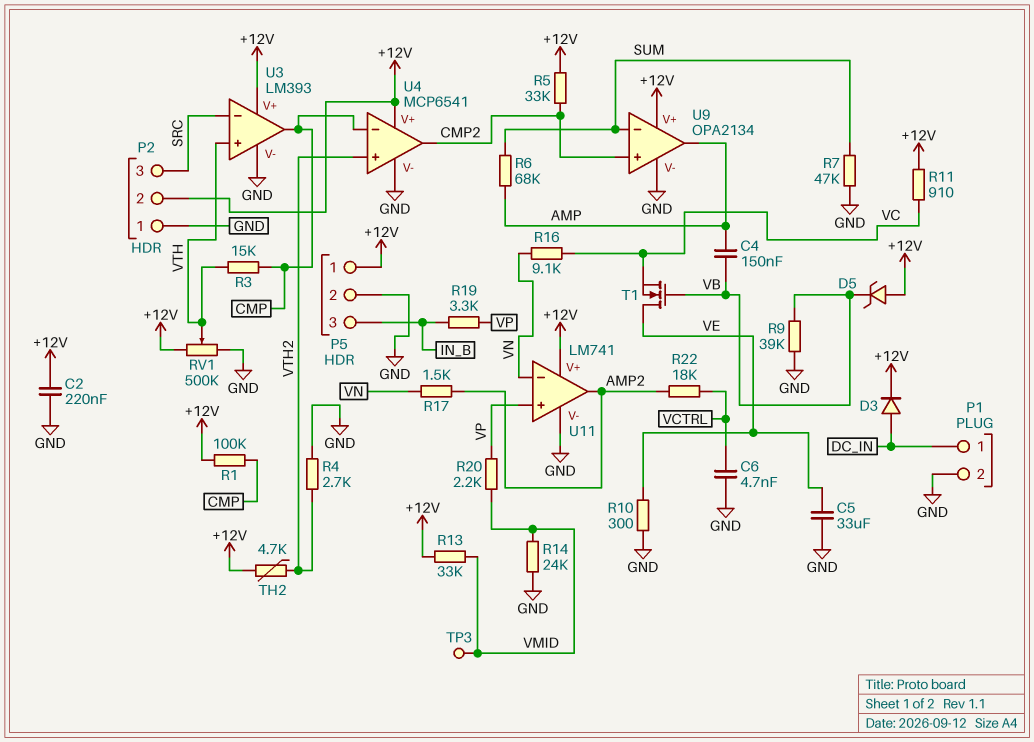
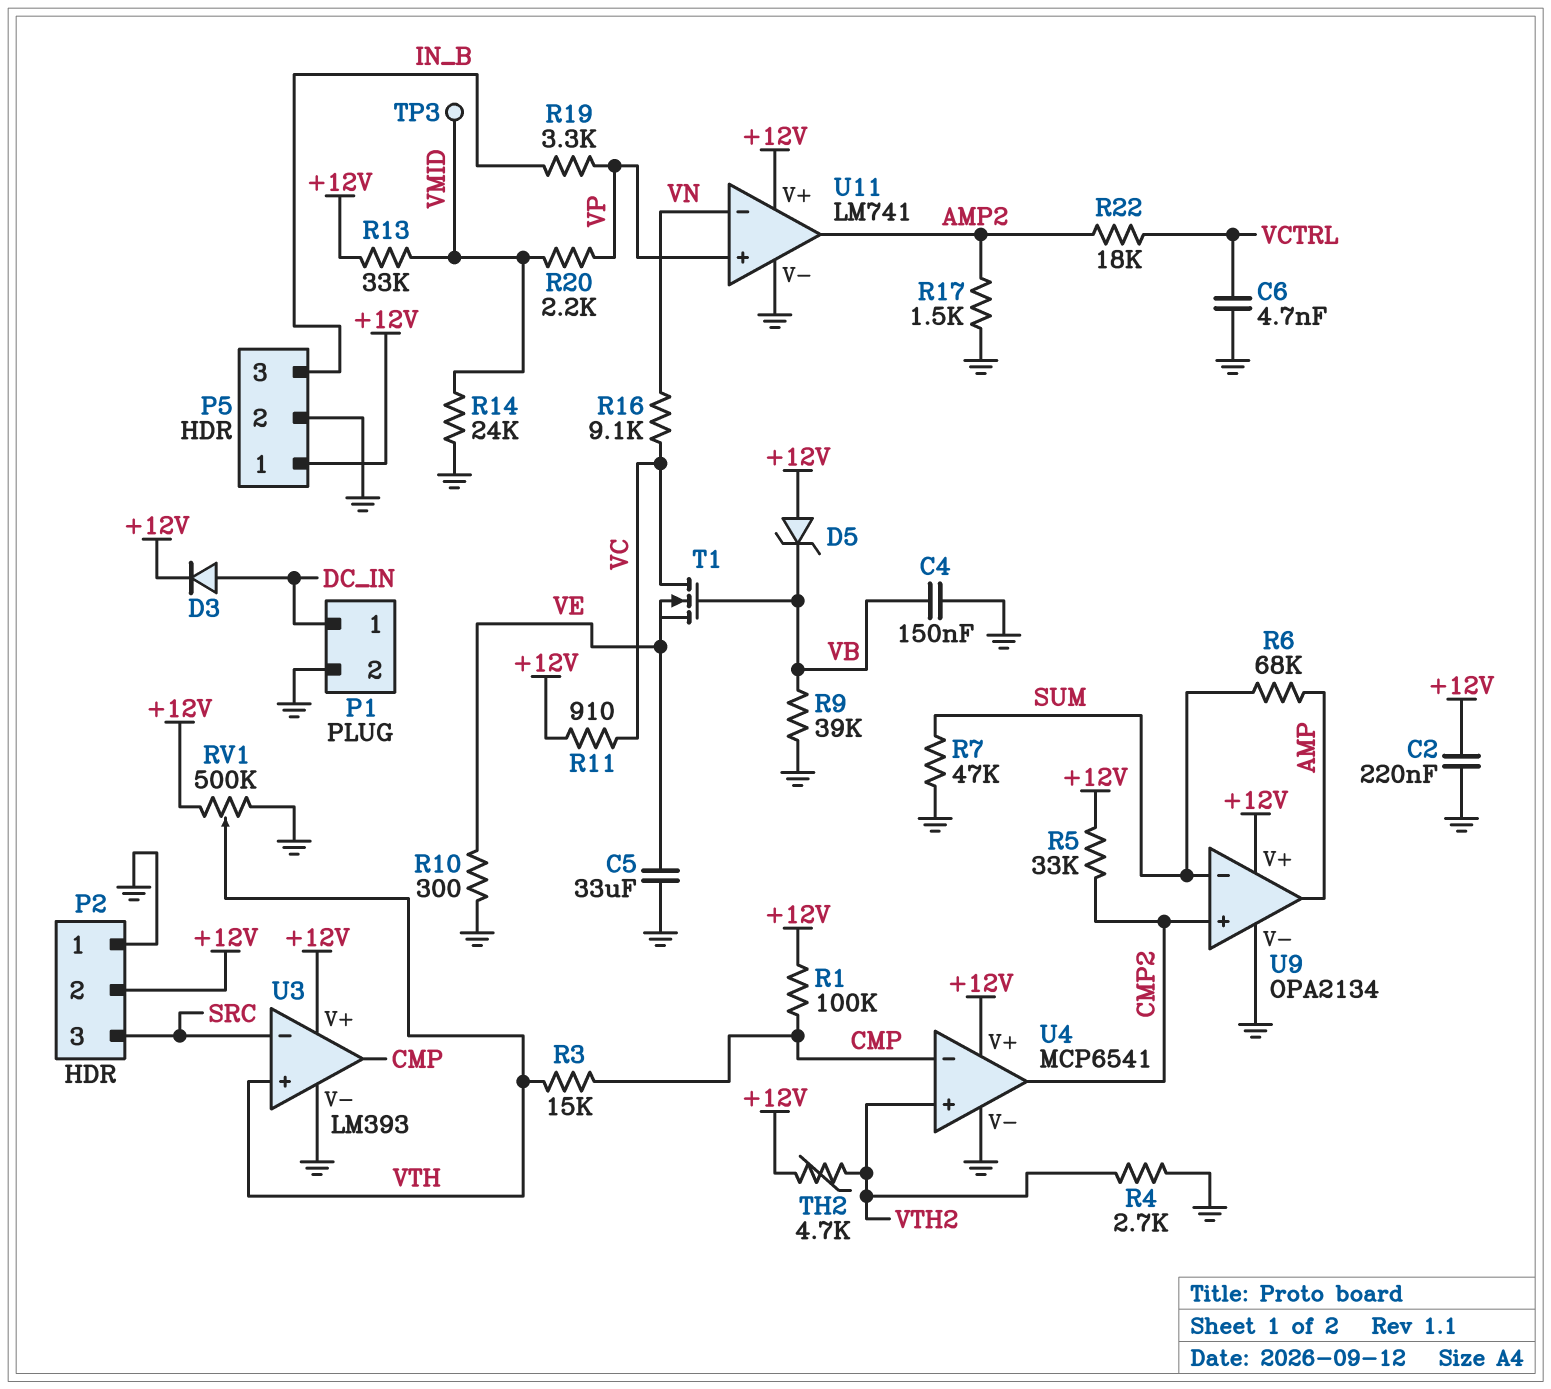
C4: 150nF (AMP, VB) -> 150nF (GND, VB)
R17: 1.5k (AMP2, VN) -> 1.5k (AMP2, GND)
T1: NMOS (G VB, D VE, S VC) -> NMOS (G VB, D VC, S VE)

